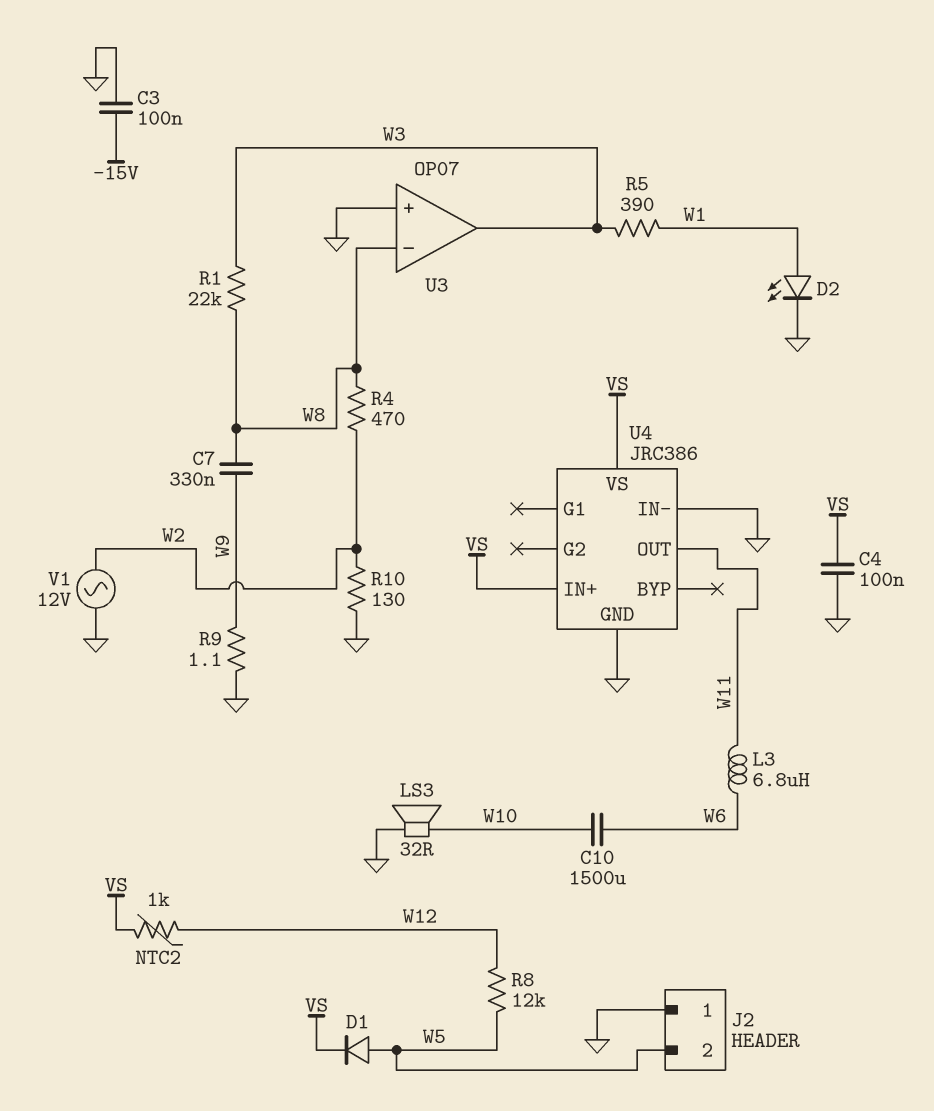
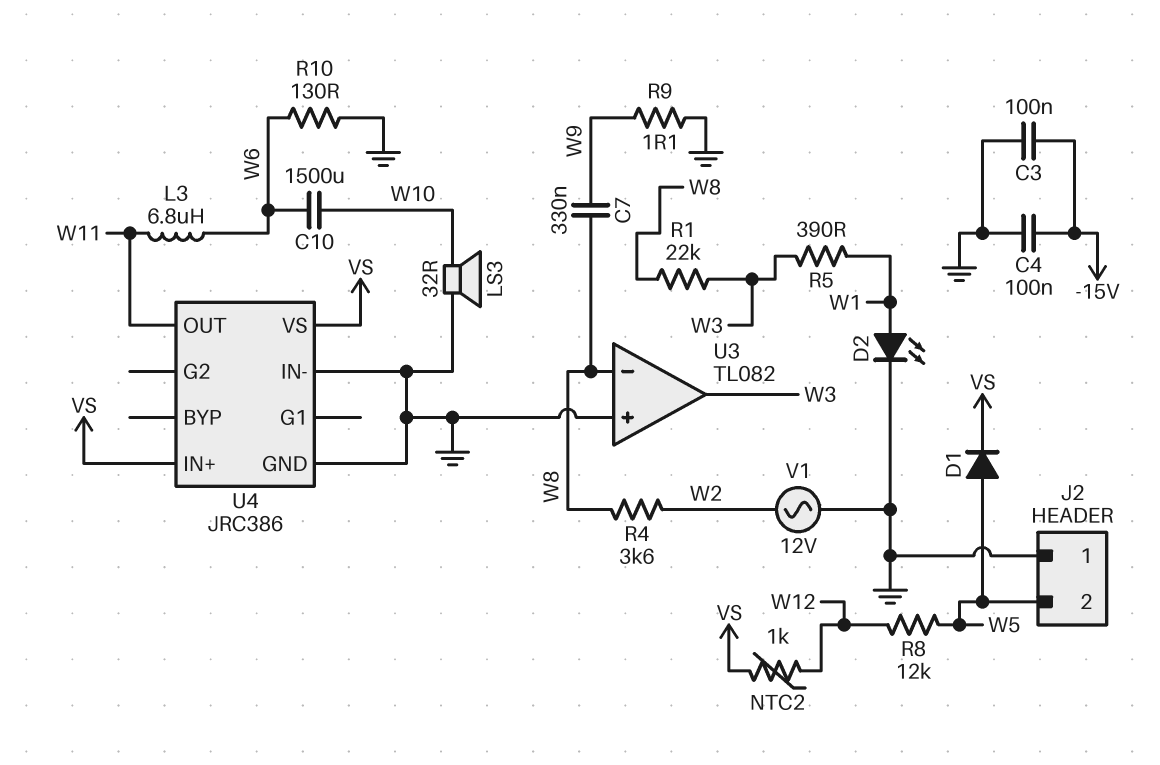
C4: 100nF (GND, VS) -> 100nF (-15V, GND)
R4: 470 (W2, W8) -> 3.6k (W2, W8)
R10: 130 (GND, W2) -> 130 (GND, W6)
U3: OP07 -> TL082

